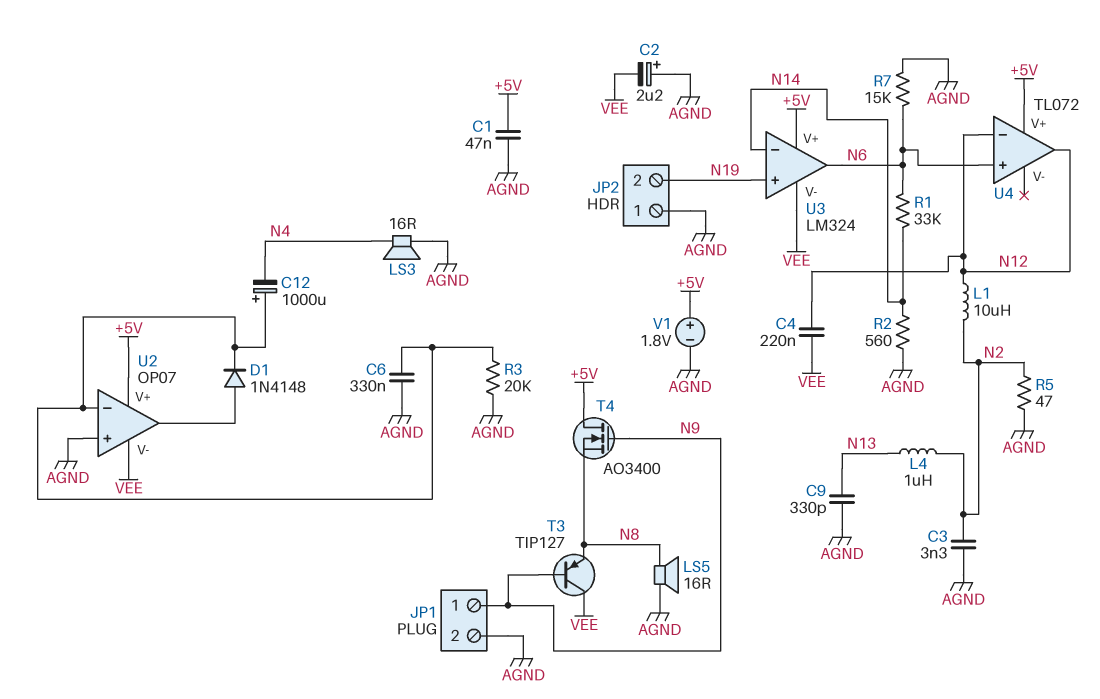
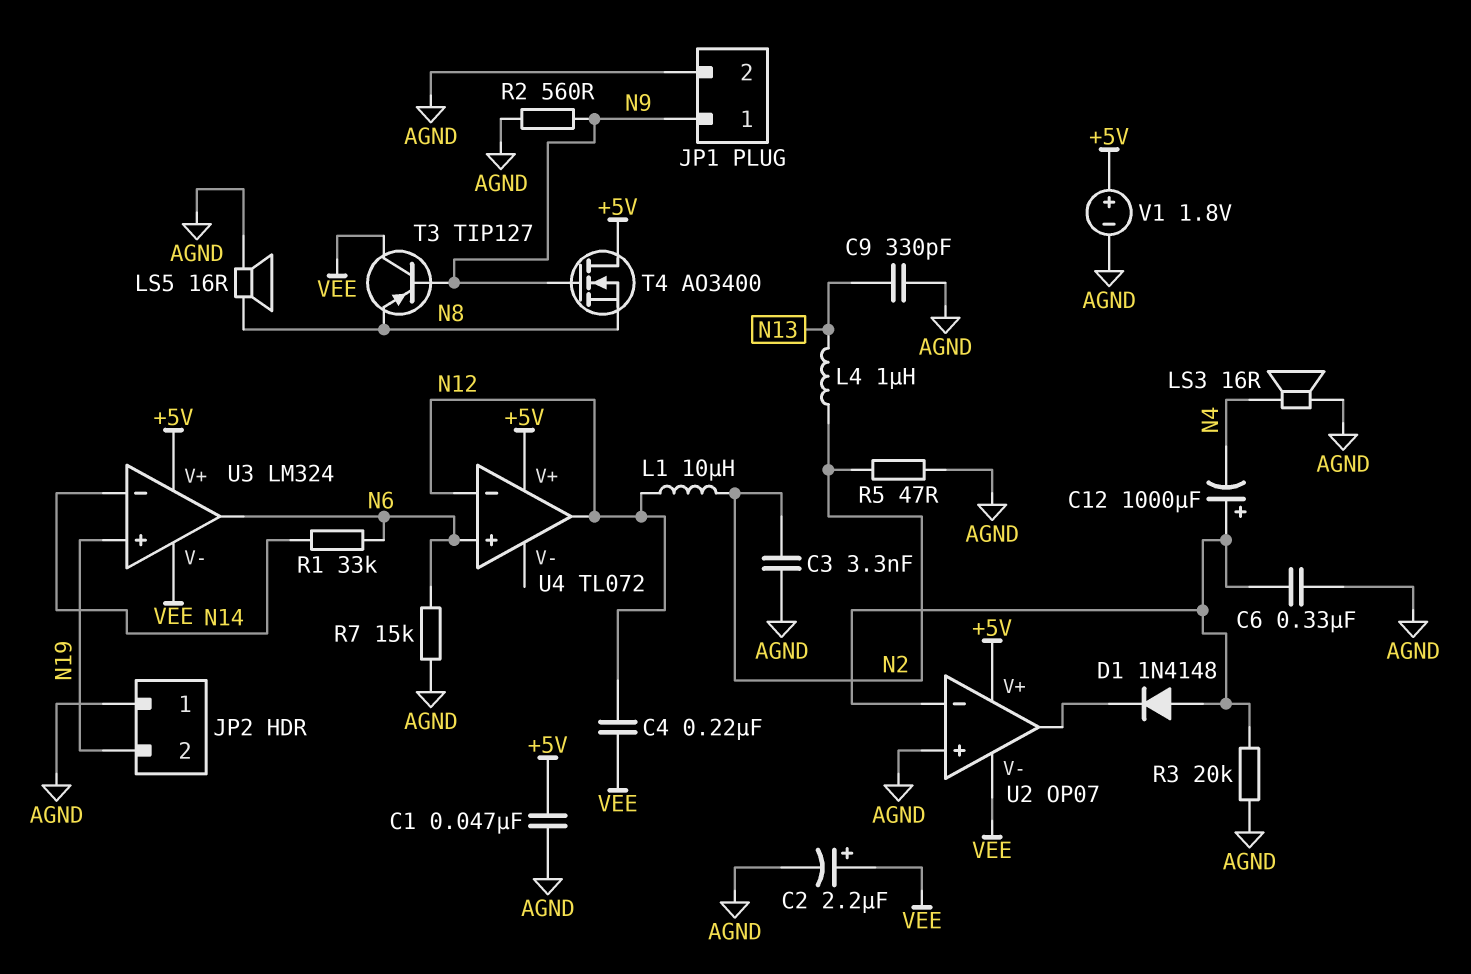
C2: 2.2uF (plus AGND, minus VEE) -> 2.2uF (plus VEE, minus AGND)
D1: diode 1N4148 (A U2/out, K U2/in-) -> diode 1N4148 (A U2/in-, K U2/out)
R2: 560 (AGND, N14) -> 560 (AGND, N9)

